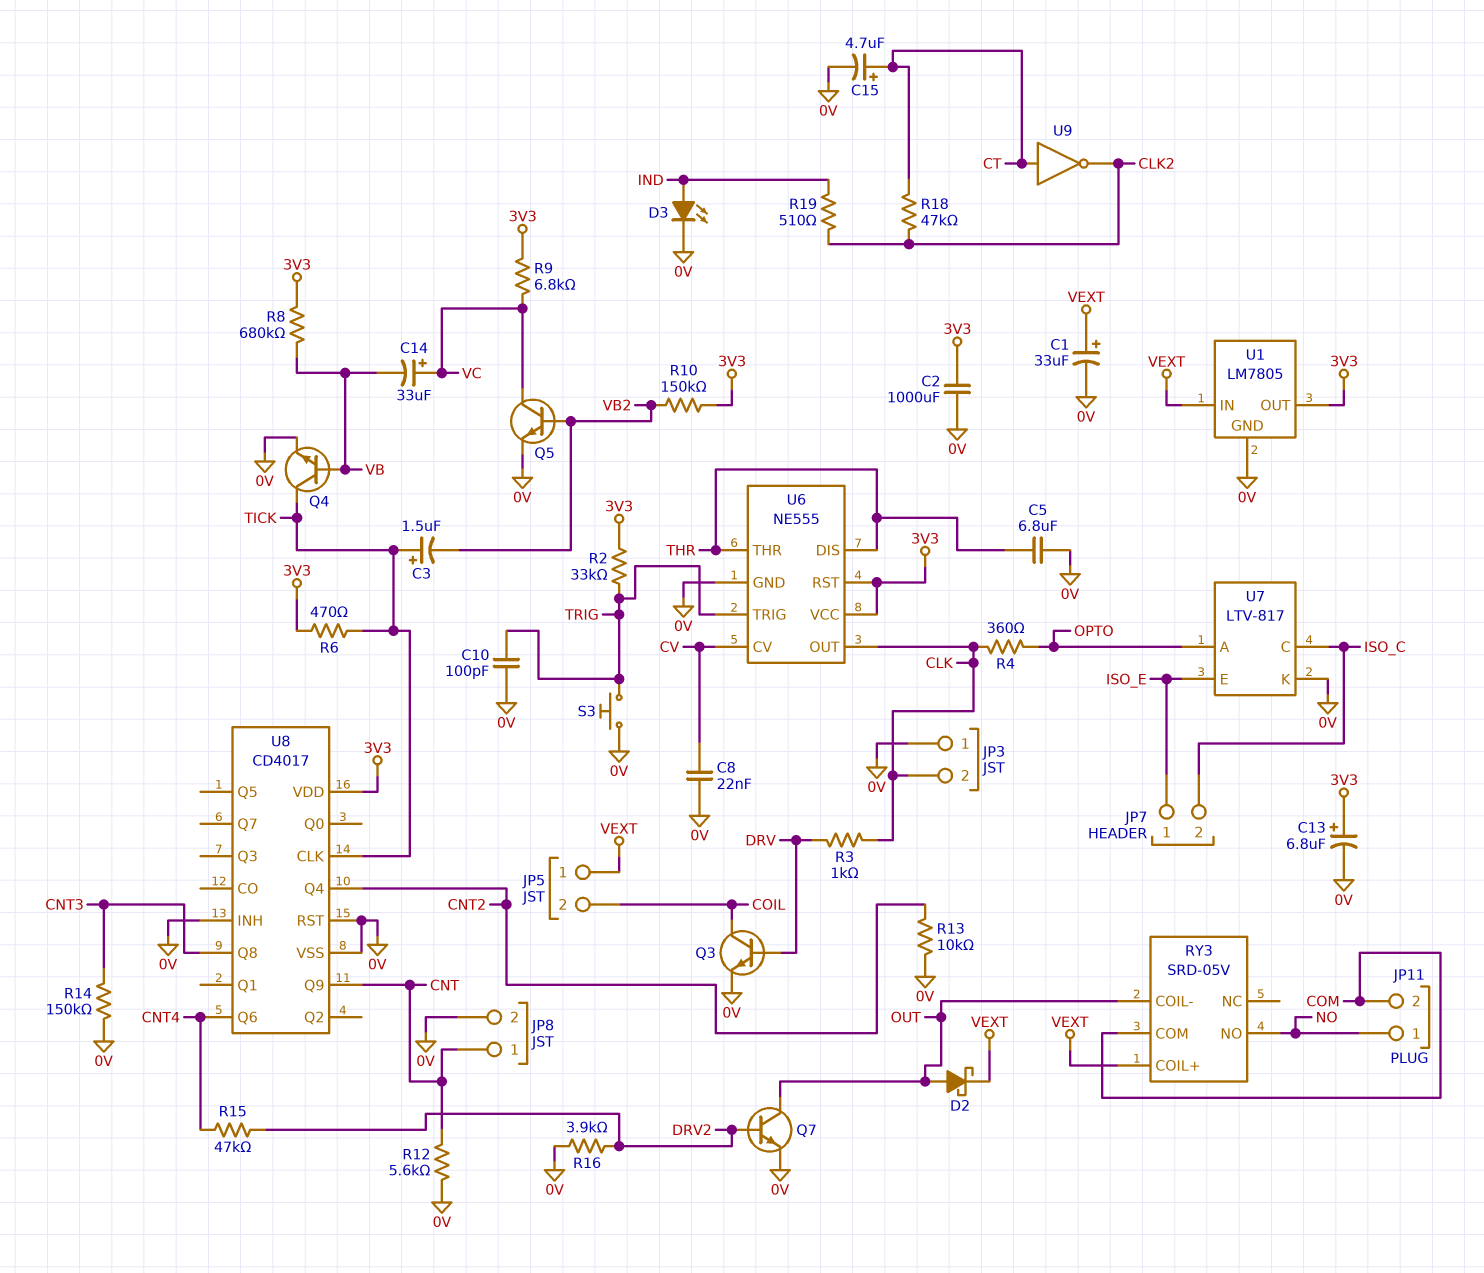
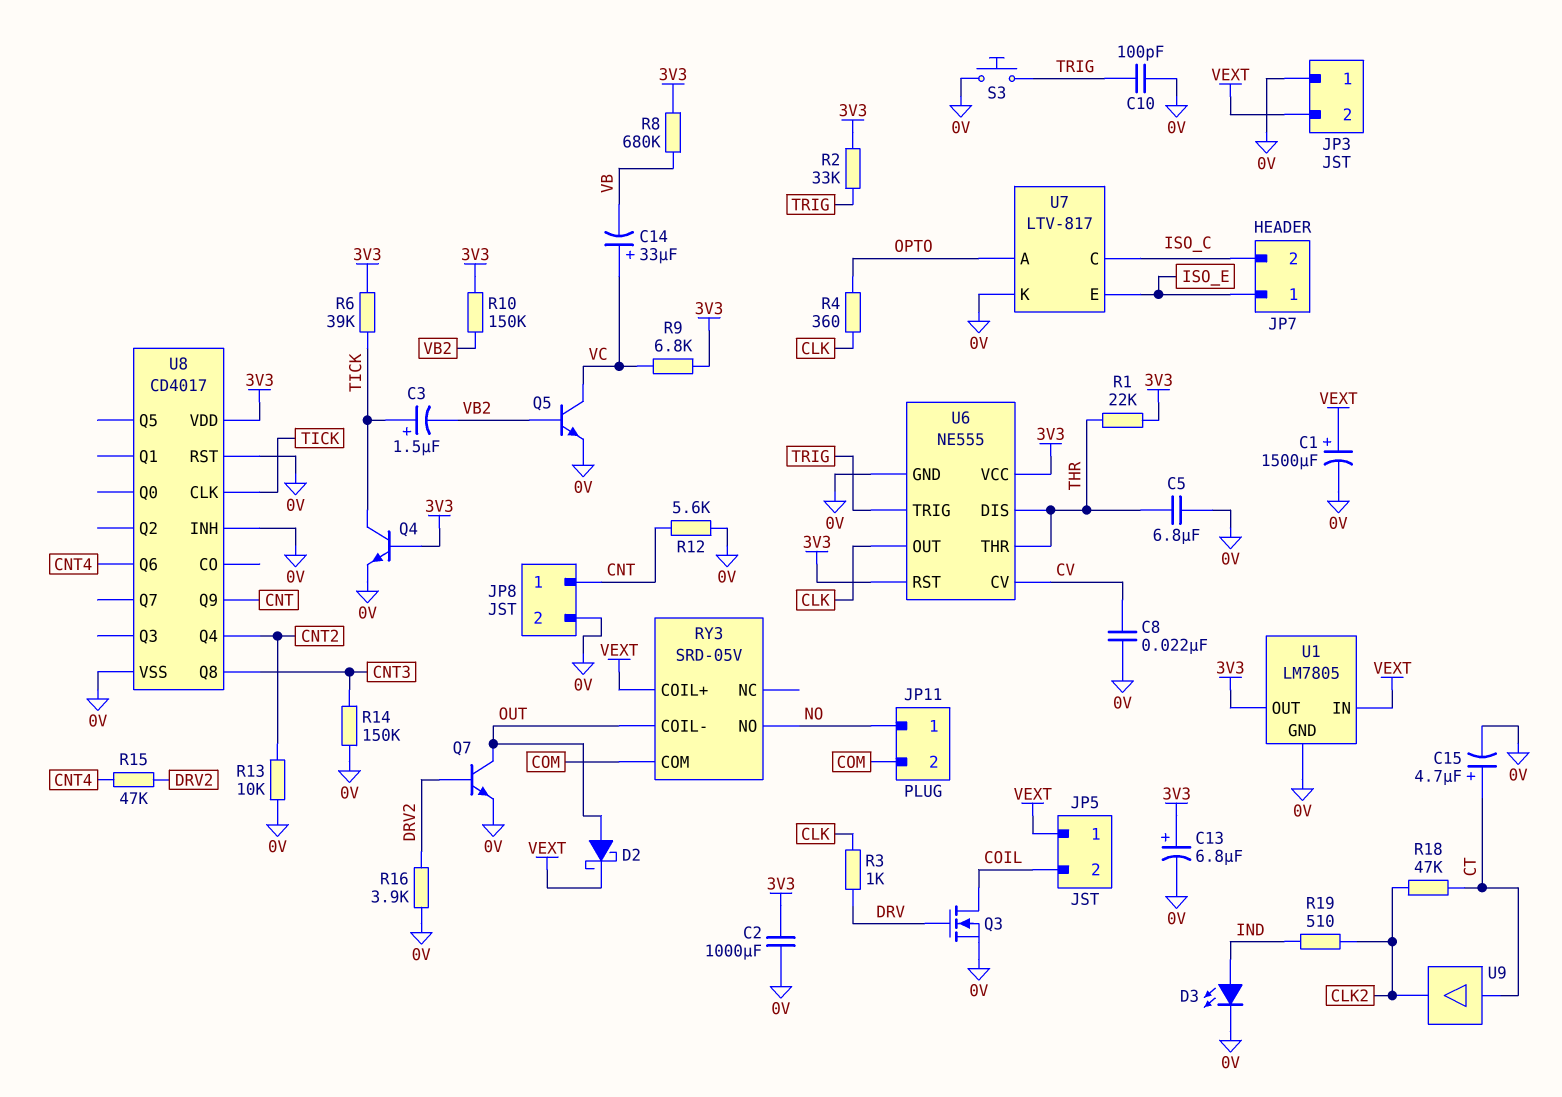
C1: 33uF (plus VEXT, minus 0V) -> 1500uF (plus VEXT, minus 0V)
JP3 pin 2: CLK -> VEXT
Q3: NPN (B DRV, C COIL, E 0V) -> NMOS (G DRV, D COIL, S 0V)
Q4: NPN (B VB, C TICK, E 0V) -> NPN (B 3V3, C TICK, E 0V)
R1: none -> 22k (3V3, THR)
R6: 470 (3V3, TICK) -> 39k (3V3, TICK)
U9: NOT (in CT, out CLK2) -> buffer (in CT, out CLK2)

